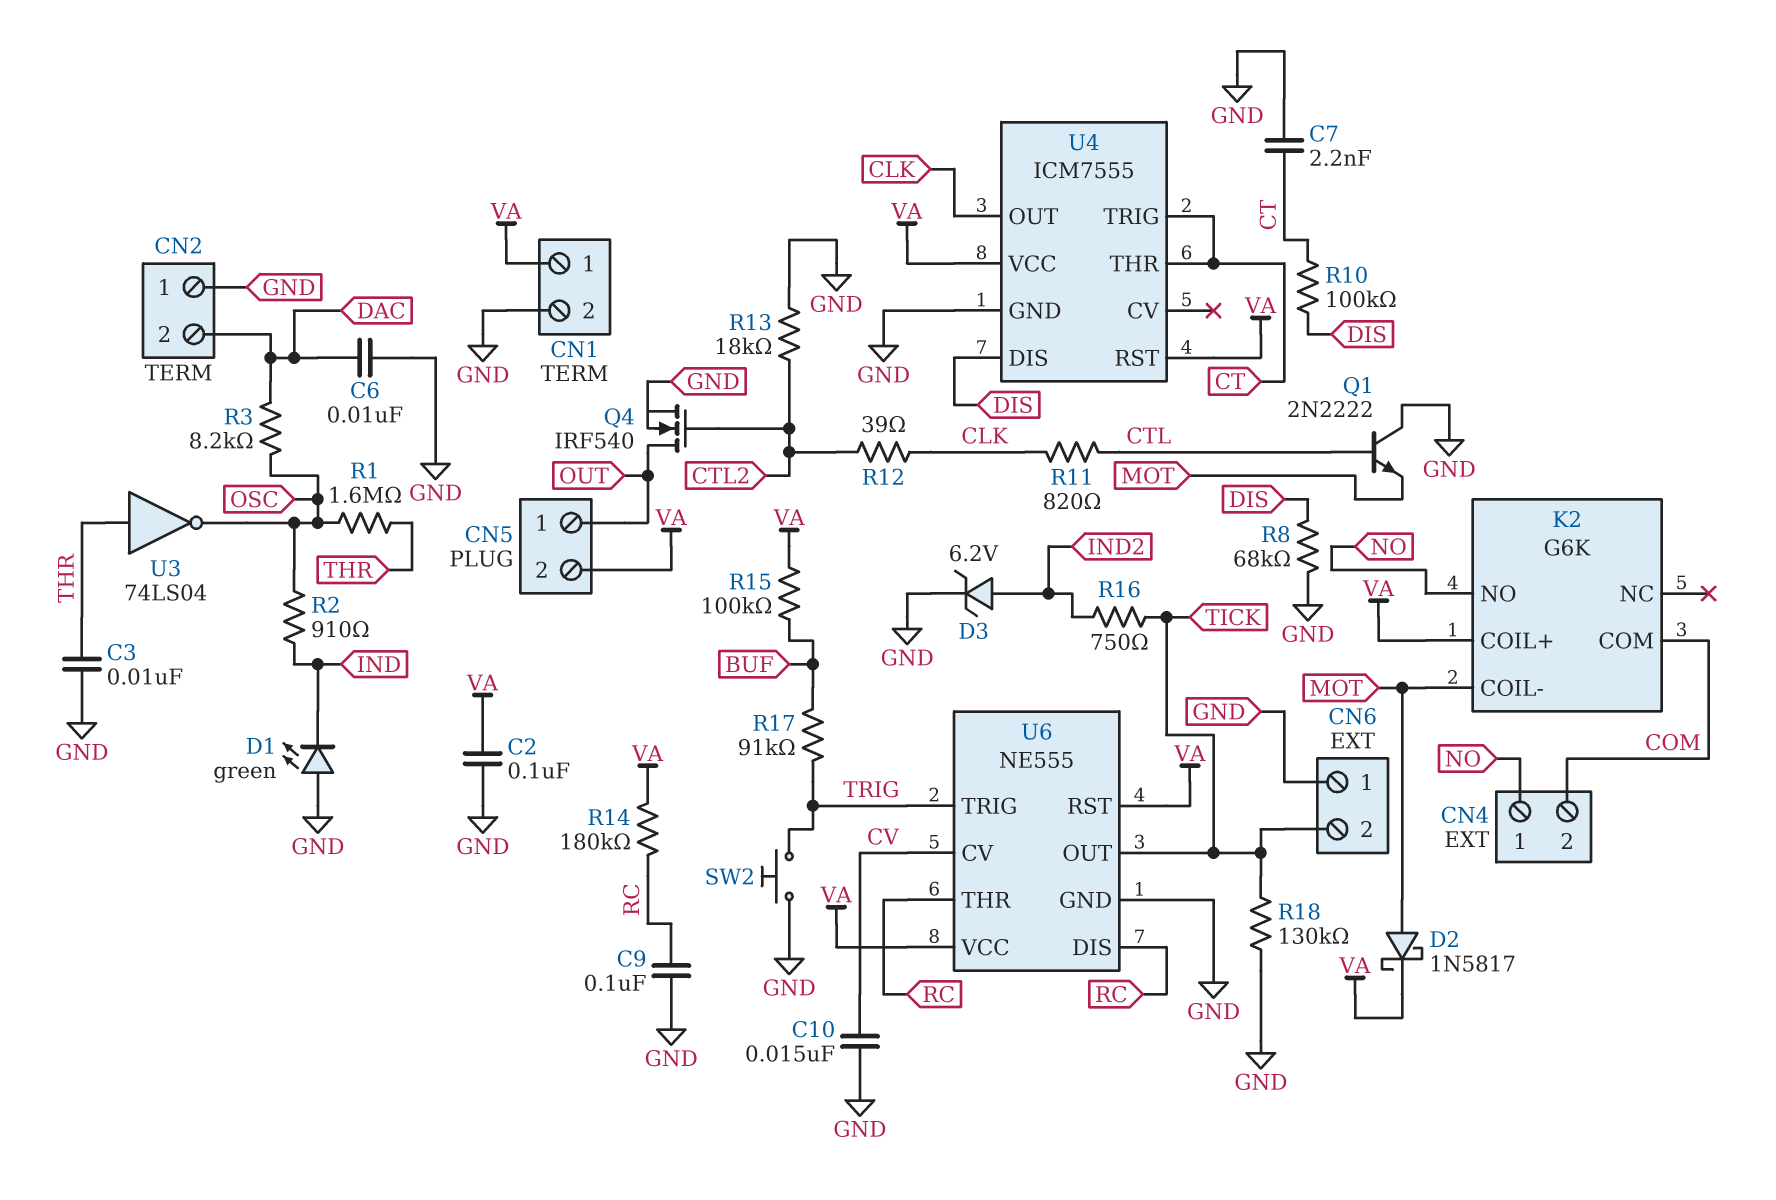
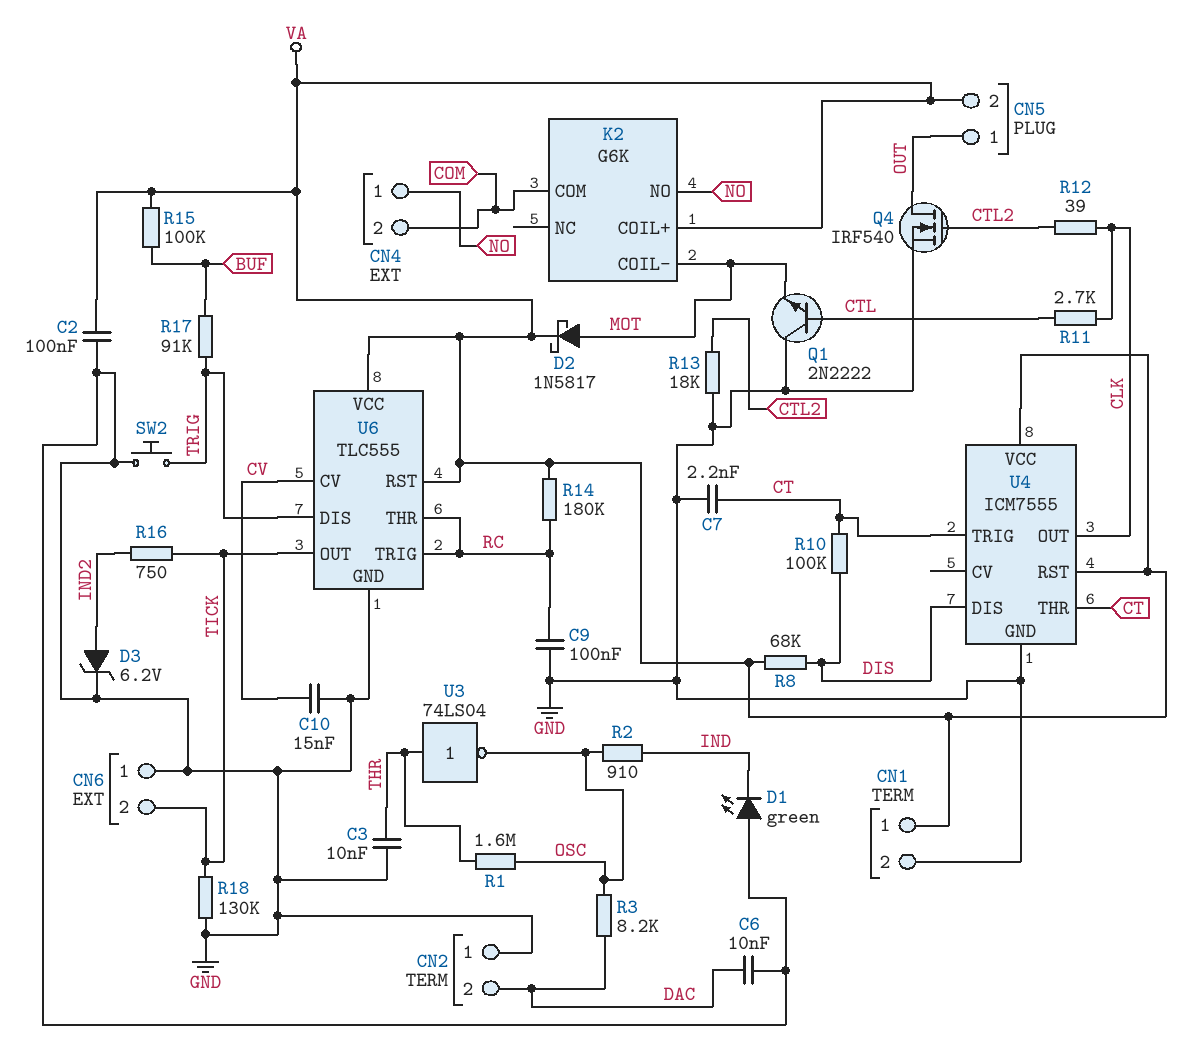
R8: 68k (DIS, GND) -> 68k (DIS, VA)
R11: 820 (CLK, CTL) -> 2.7k (CLK, CTL)
U6: NE555 -> TLC555
U6 pin DIS: RC -> TRIG
U6 pin TRIG: TRIG -> RC

